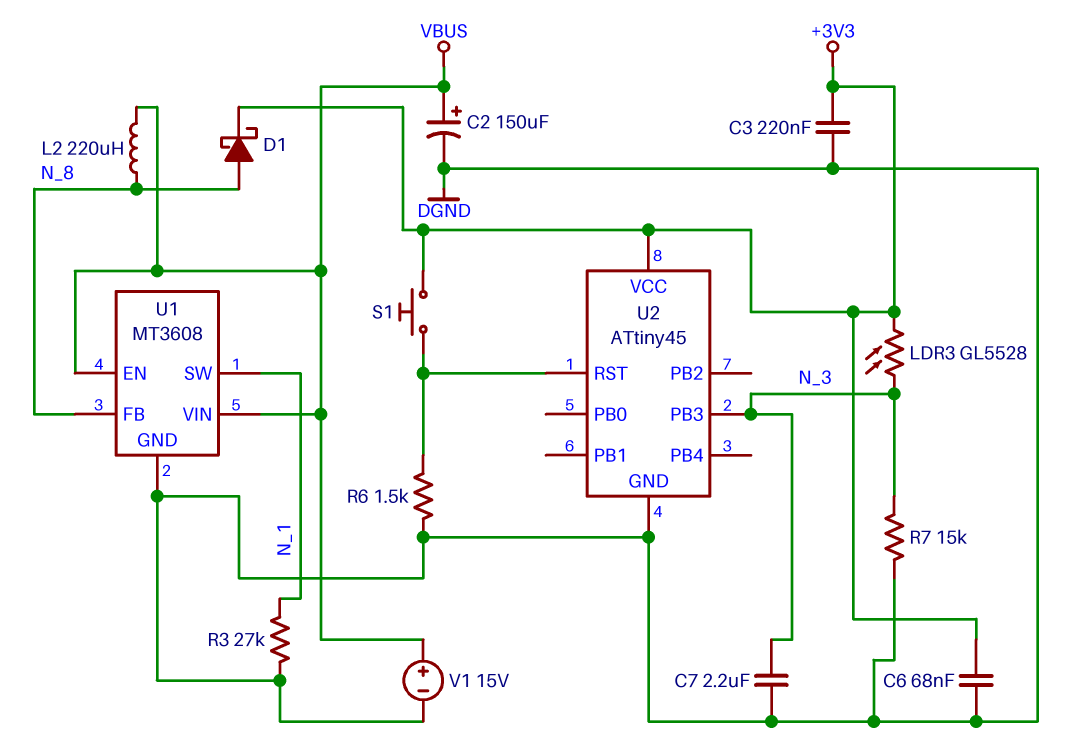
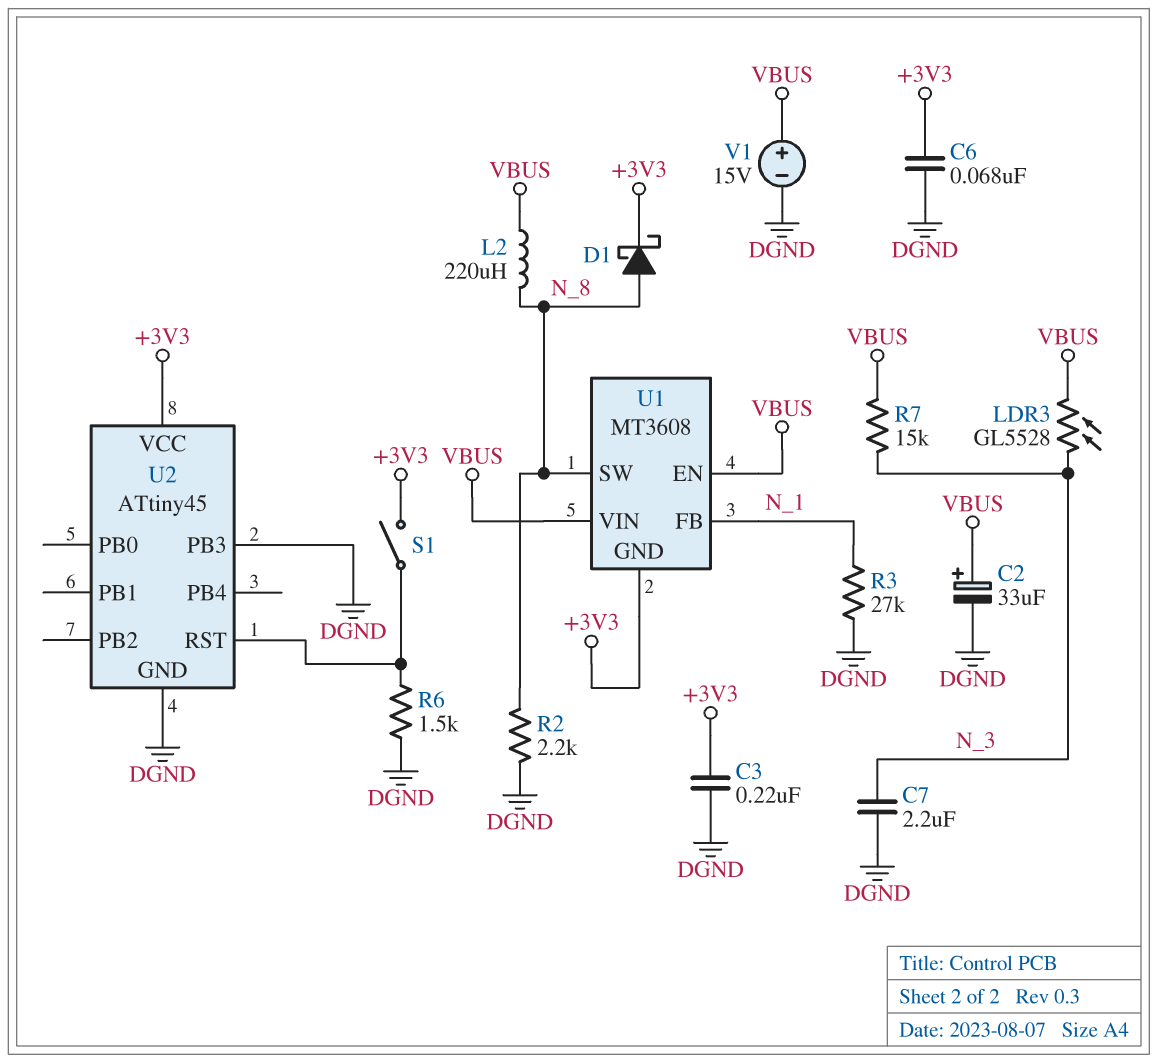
C2: 150uF (plus VBUS, minus DGND) -> 33uF (plus VBUS, minus DGND)
LDR3: GL5528 (+3V3, N_3) -> GL5528 (N_3, VBUS)
R2: none -> 2.2k (DGND, N_8)
R7: 15k (DGND, N_3) -> 15k (N_3, VBUS)
S1: button (+3V3, U2/RST) -> switch (+3V3, U2/RST)
U1 pin FB: N_8 -> N_1
U1 pin GND: DGND -> +3V3
U1 pin SW: N_1 -> N_8
U2 pin PB3: N_3 -> DGND

